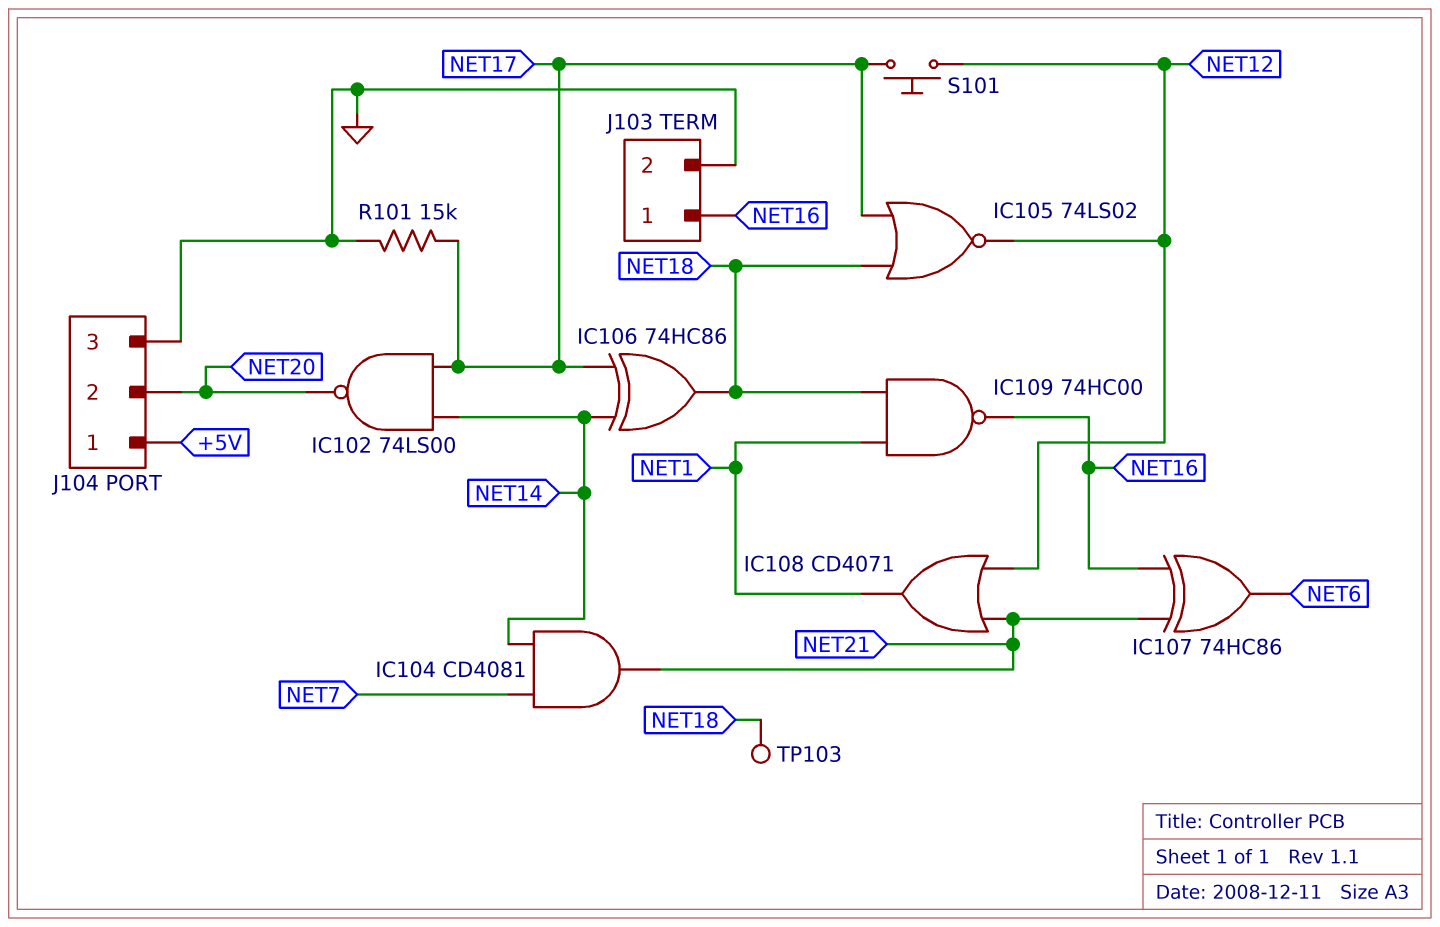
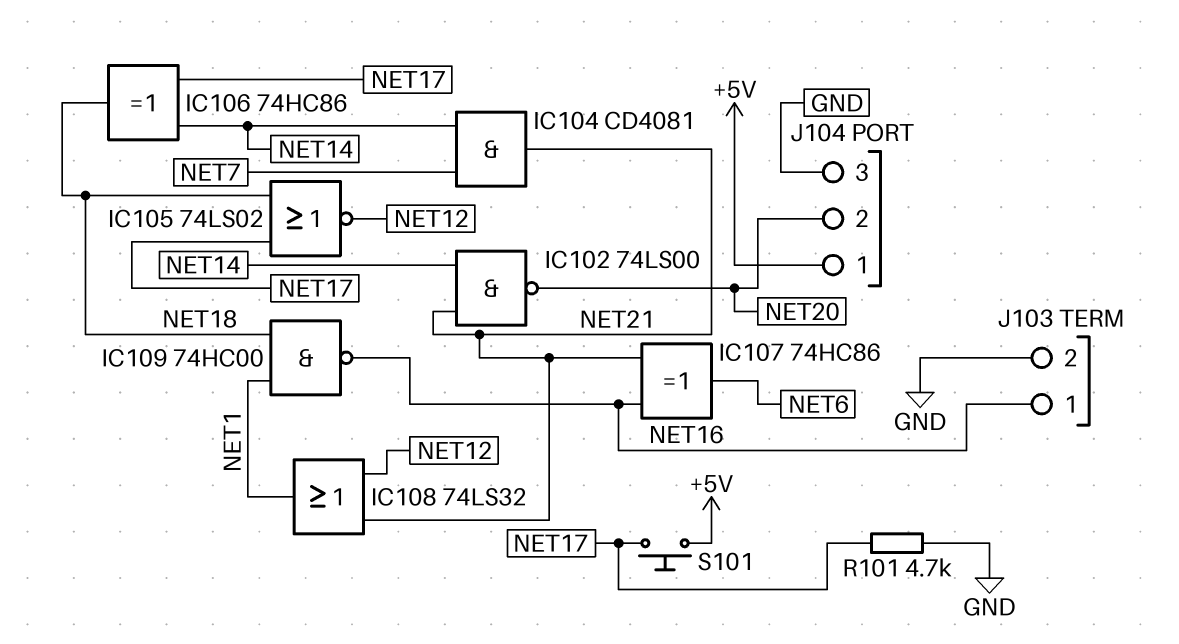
IC102: NAND 74LS00 (in NET14, in NET17, out NET20) -> NAND 74LS00 (in NET14, in NET21, out NET20)
IC108: OR CD4071 (in NET12, in NET21, out NET1) -> OR 74LS32 (in NET12, in NET21, out NET1)
R101: 15k (GND, NET17) -> 4.7k (GND, NET17)
S101: button (NET12, NET17) -> button (+5V, NET17)
TP103: test point (NET18) -> none

